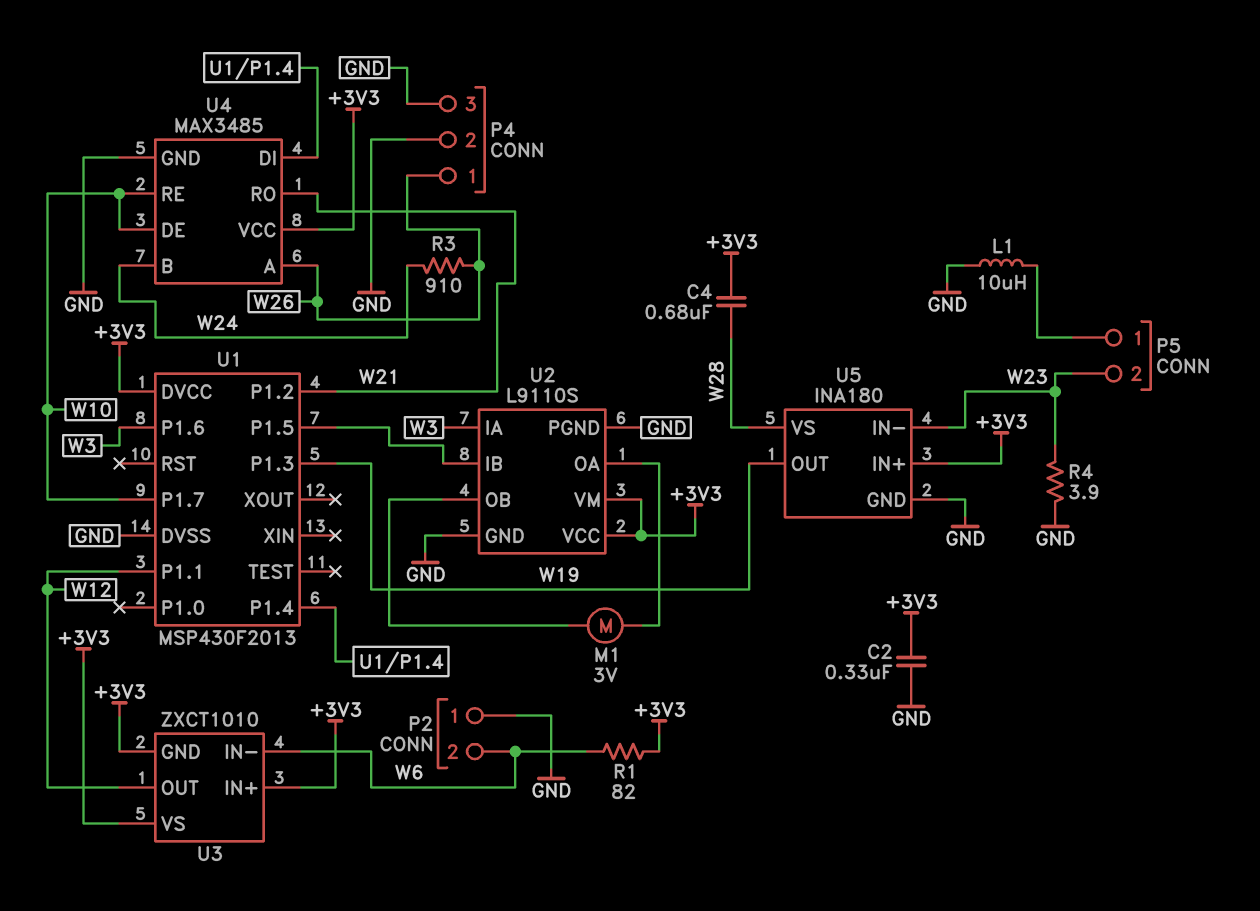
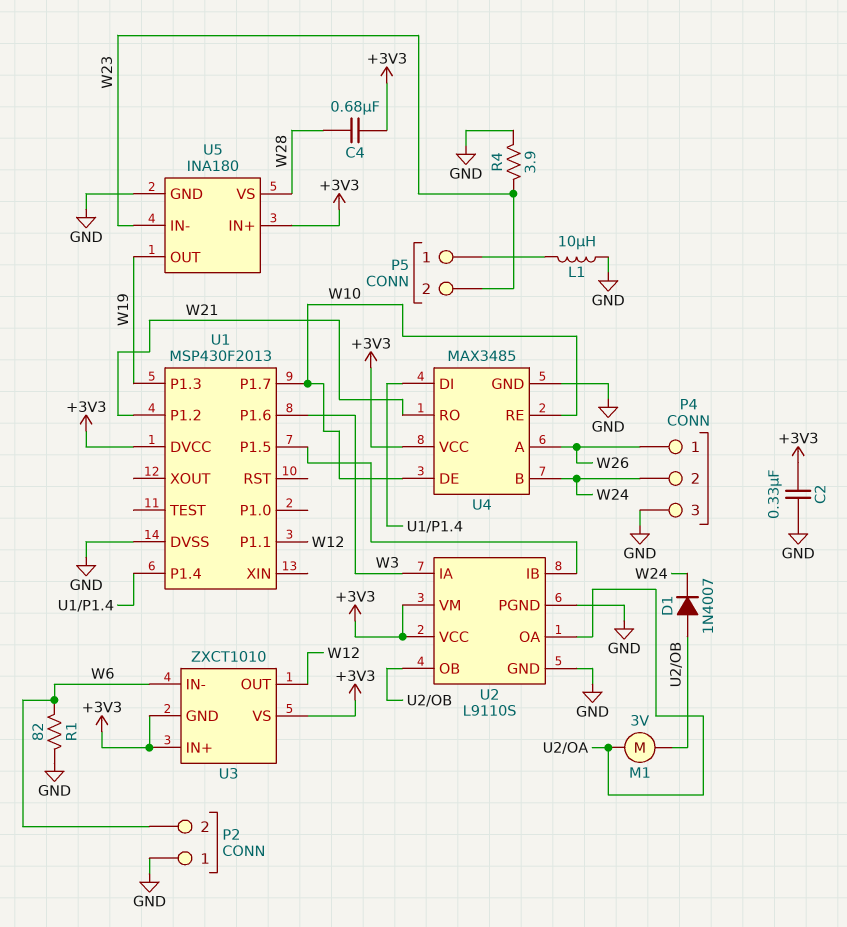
D1: none -> diode 1N4007 (A U2/OB, K W24)
P4 pin 2: GND -> W24
R1: 82 (+3V3, W6) -> 82 (GND, W6)
R3: 910 (W24, W26) -> none

